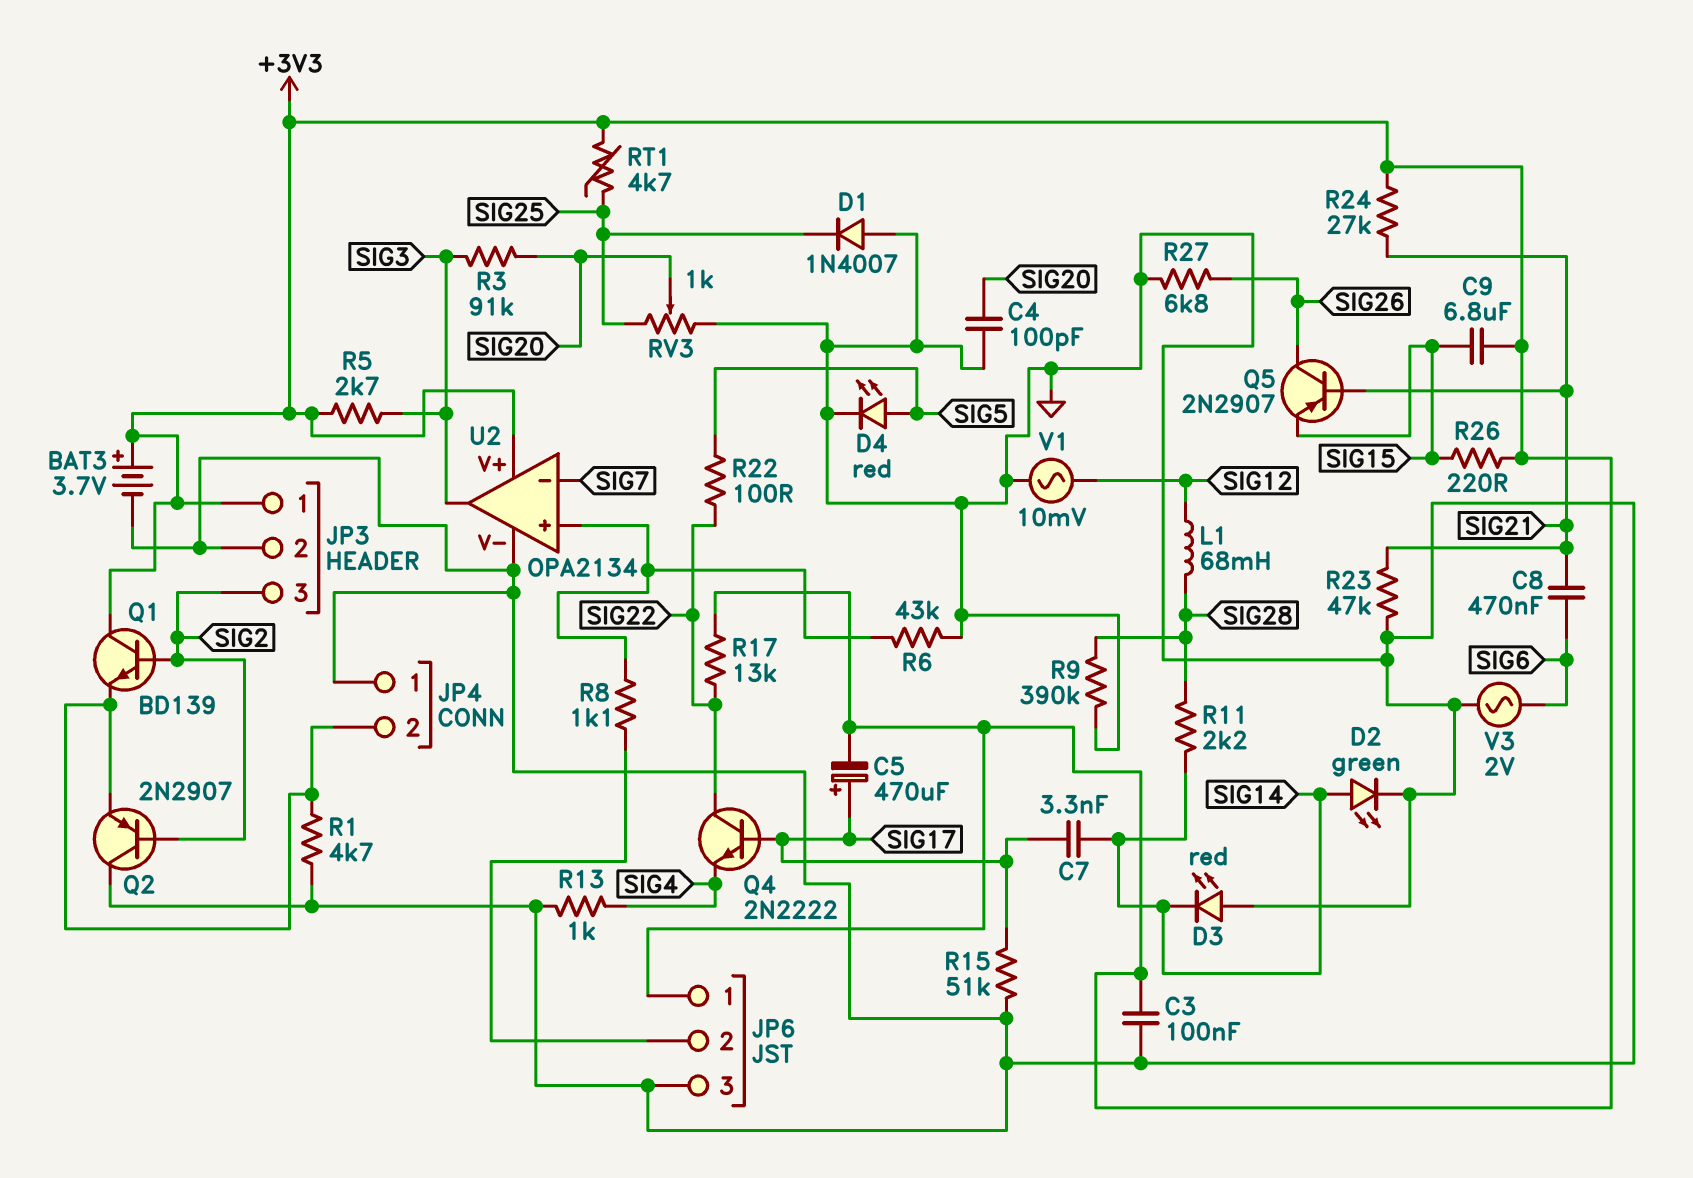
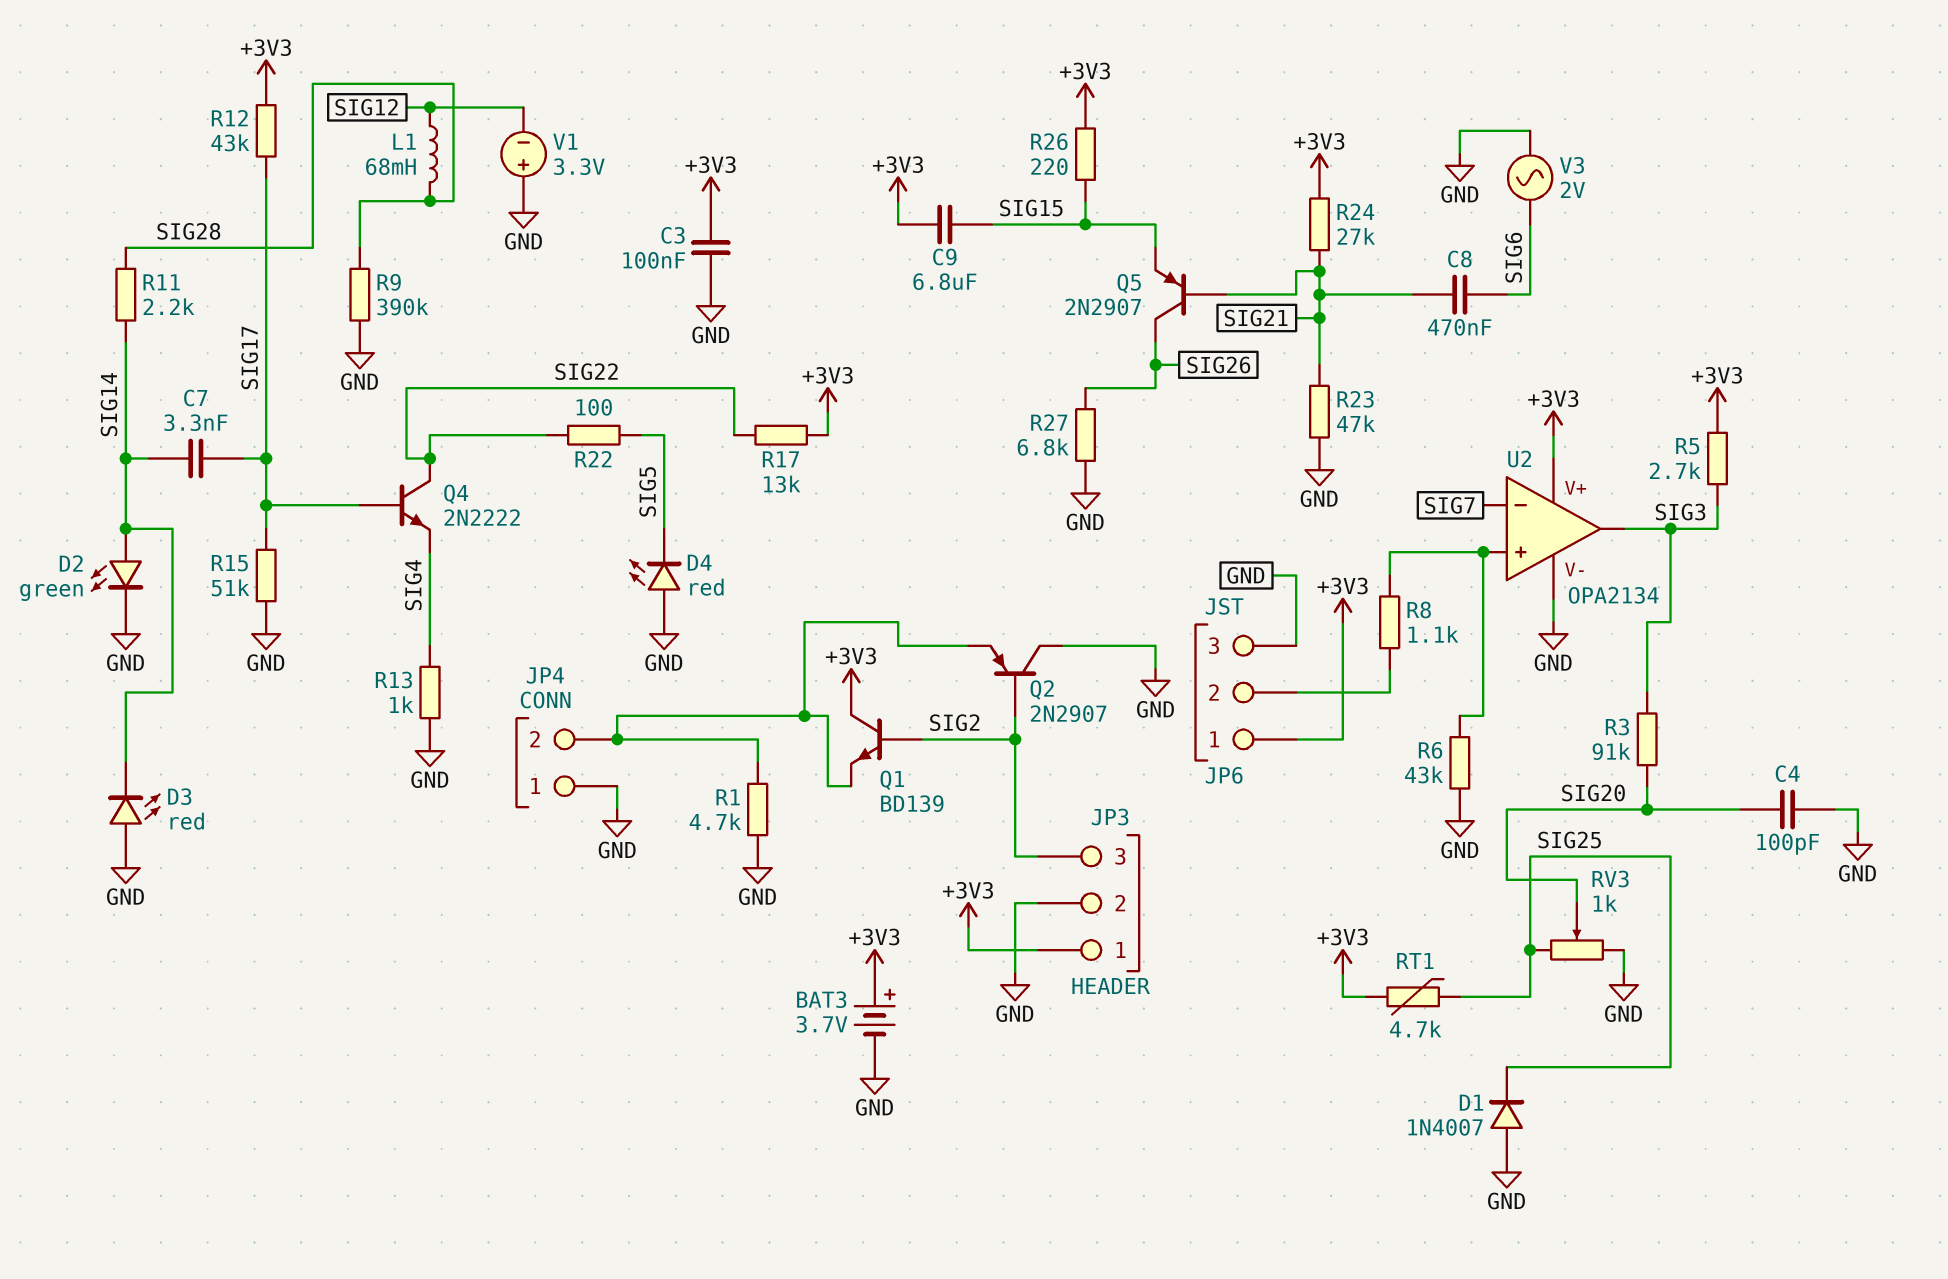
C5: 470uF (plus SIG17, minus +3V3) -> none
D4: LED red (A SIG5, K GND) -> LED red (A GND, K SIG5)
R12: none -> 43k (+3V3, SIG17)
V1: AC 10mV (GND, SIG12) -> 3.3V (plus GND, minus SIG12)

